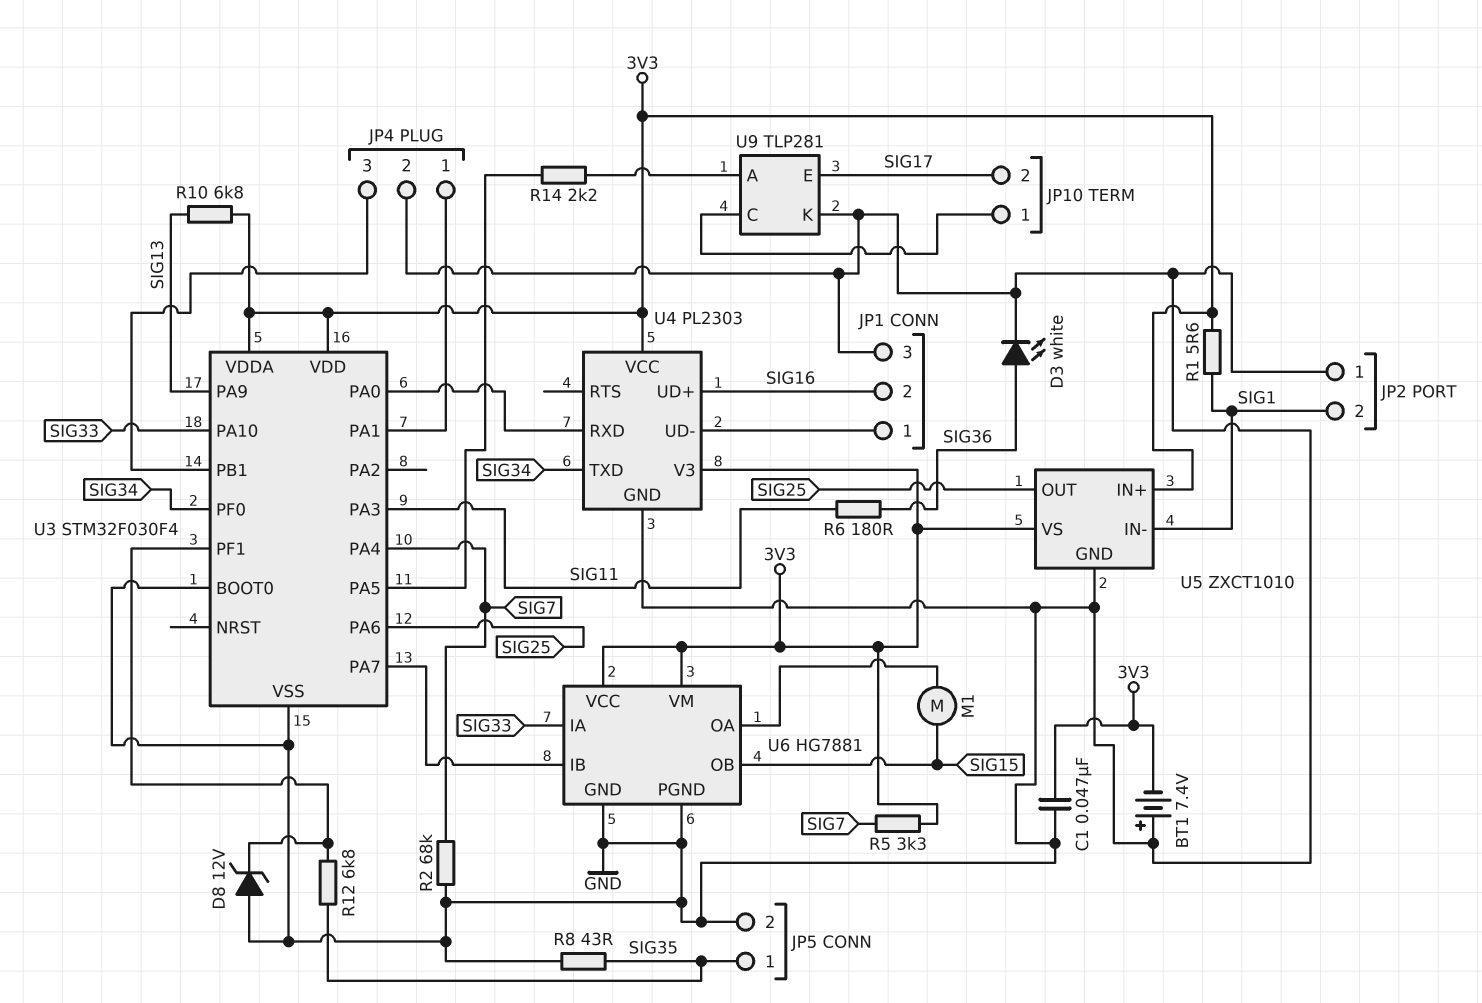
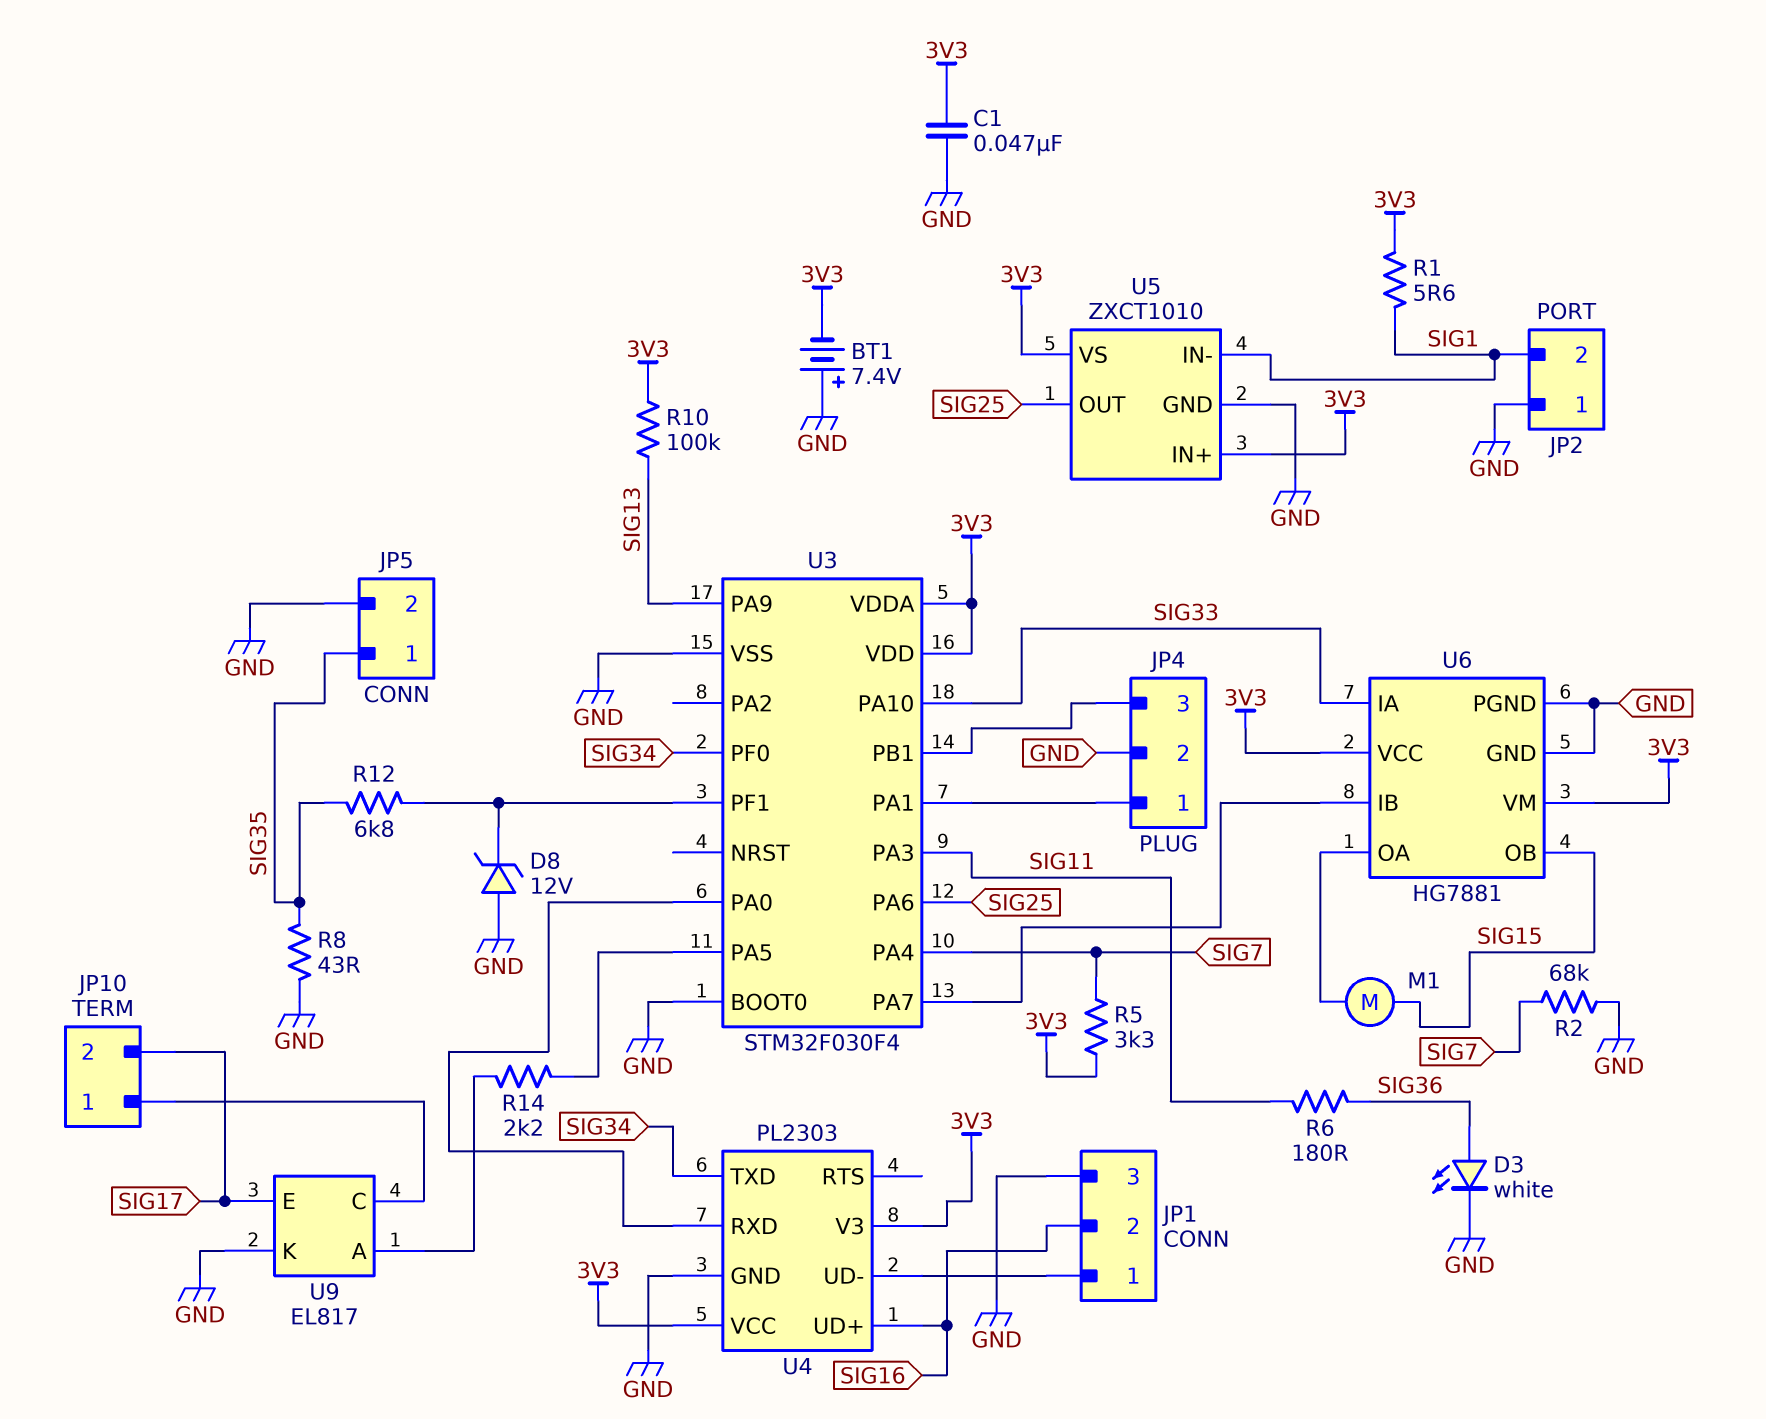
R10: 6.8k (3V3, SIG13) -> 100k (3V3, SIG13)
U9: TLP281 -> EL817

